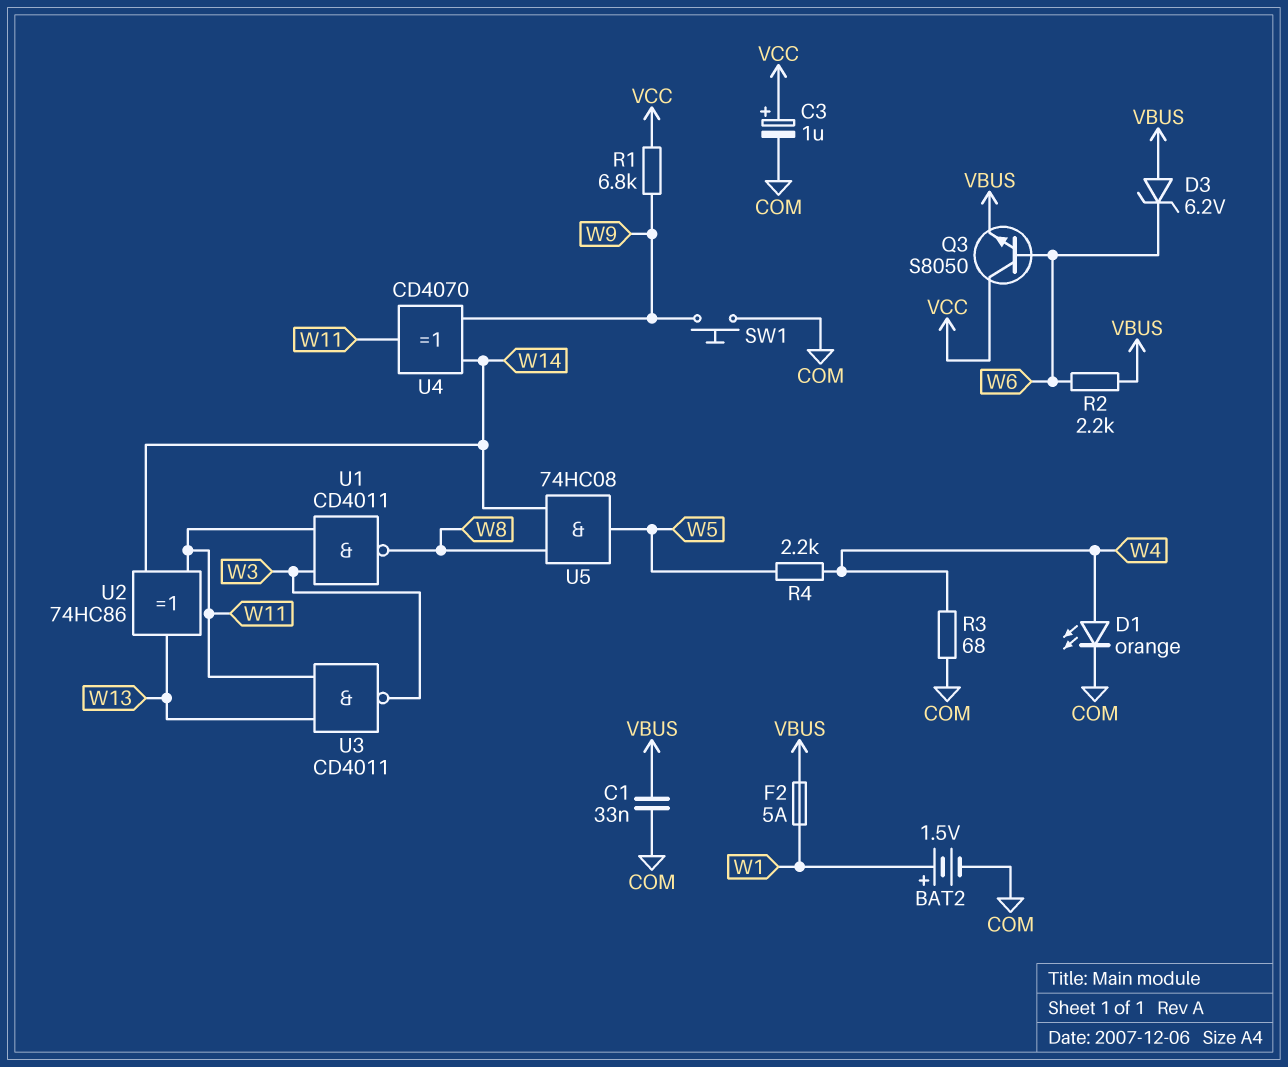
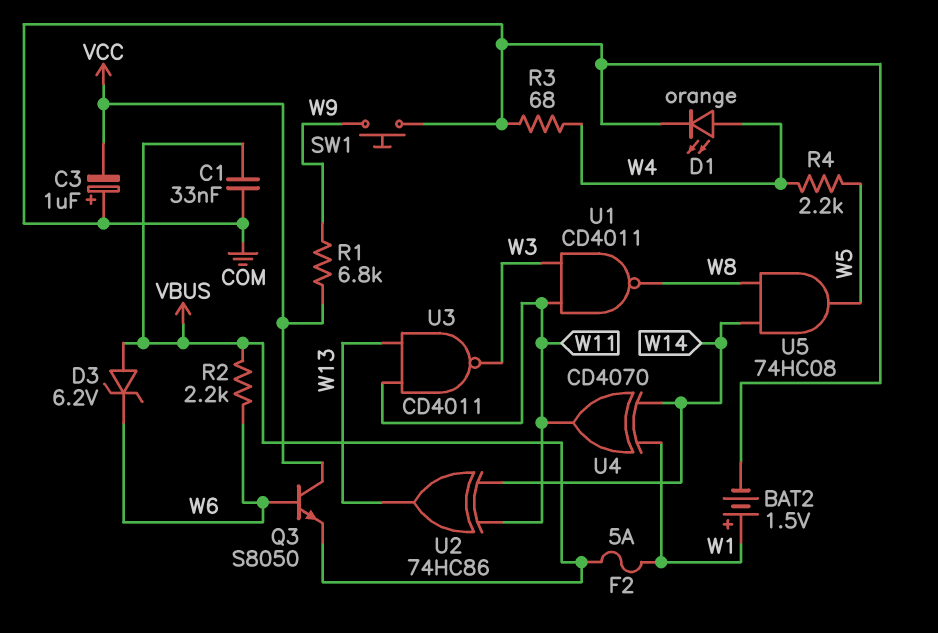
C3: 1uF (plus VCC, minus COM) -> 1uF (plus COM, minus VCC)
U4: XOR CD4070 (in W9, in W14, out W11) -> XOR CD4070 (in W1, in W14, out W11)

